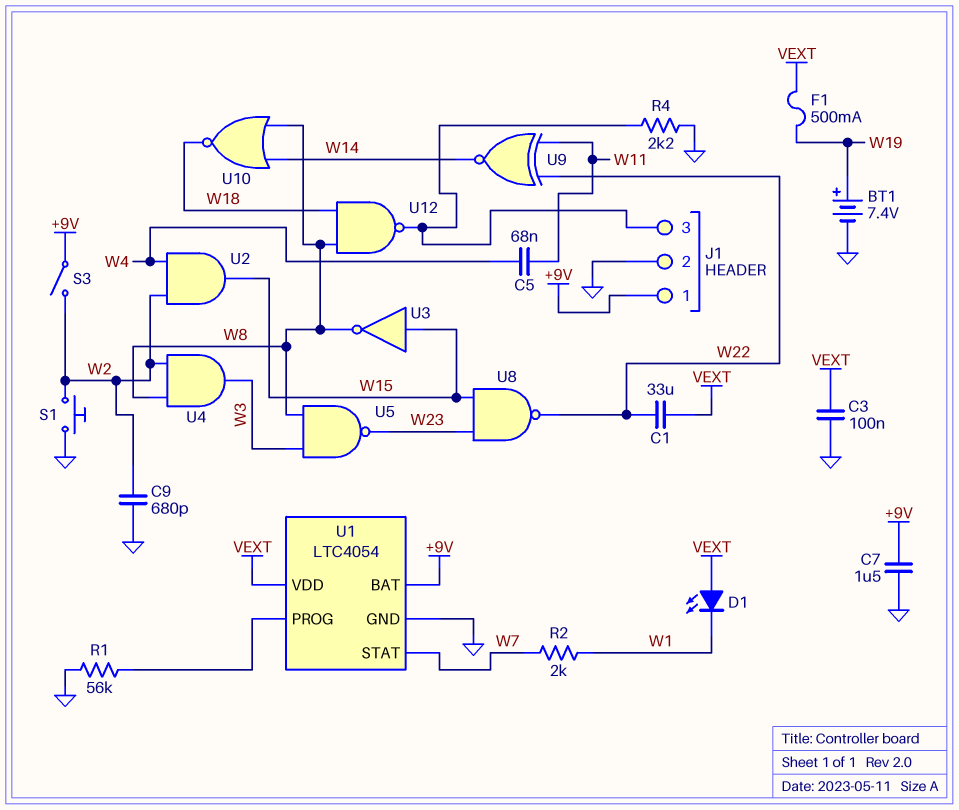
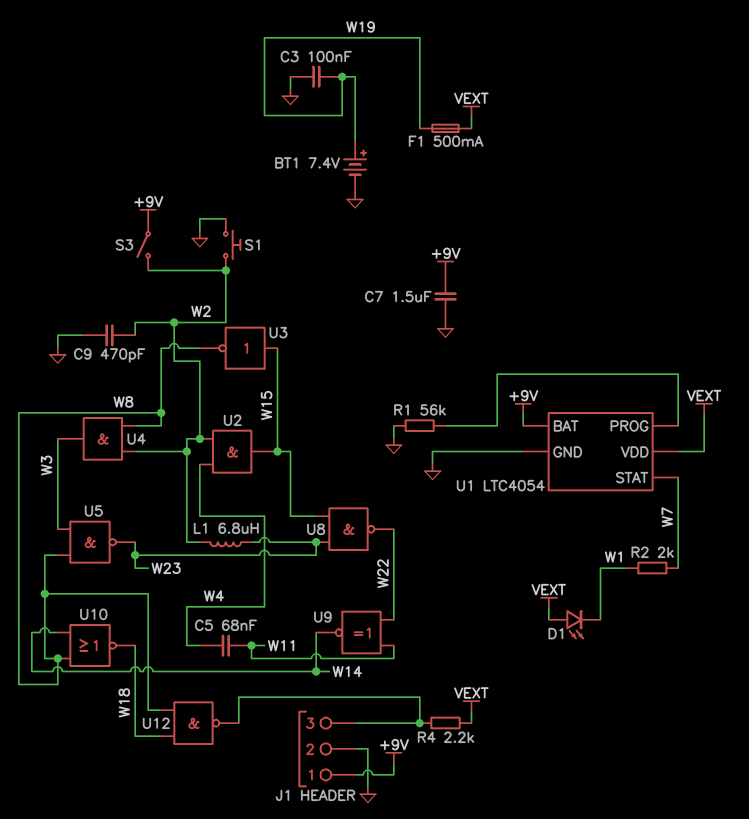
C1: 33uF (VEXT, W22) -> none
C3: 100nF (GND, VEXT) -> 100nF (GND, W19)
C9: 680pF (GND, W2) -> 470pF (GND, W2)
L1: none -> 6.8uH (W2, W23)
R4: 2.2k (GND, J1/3) -> 2.2k (J1/3, VEXT)

